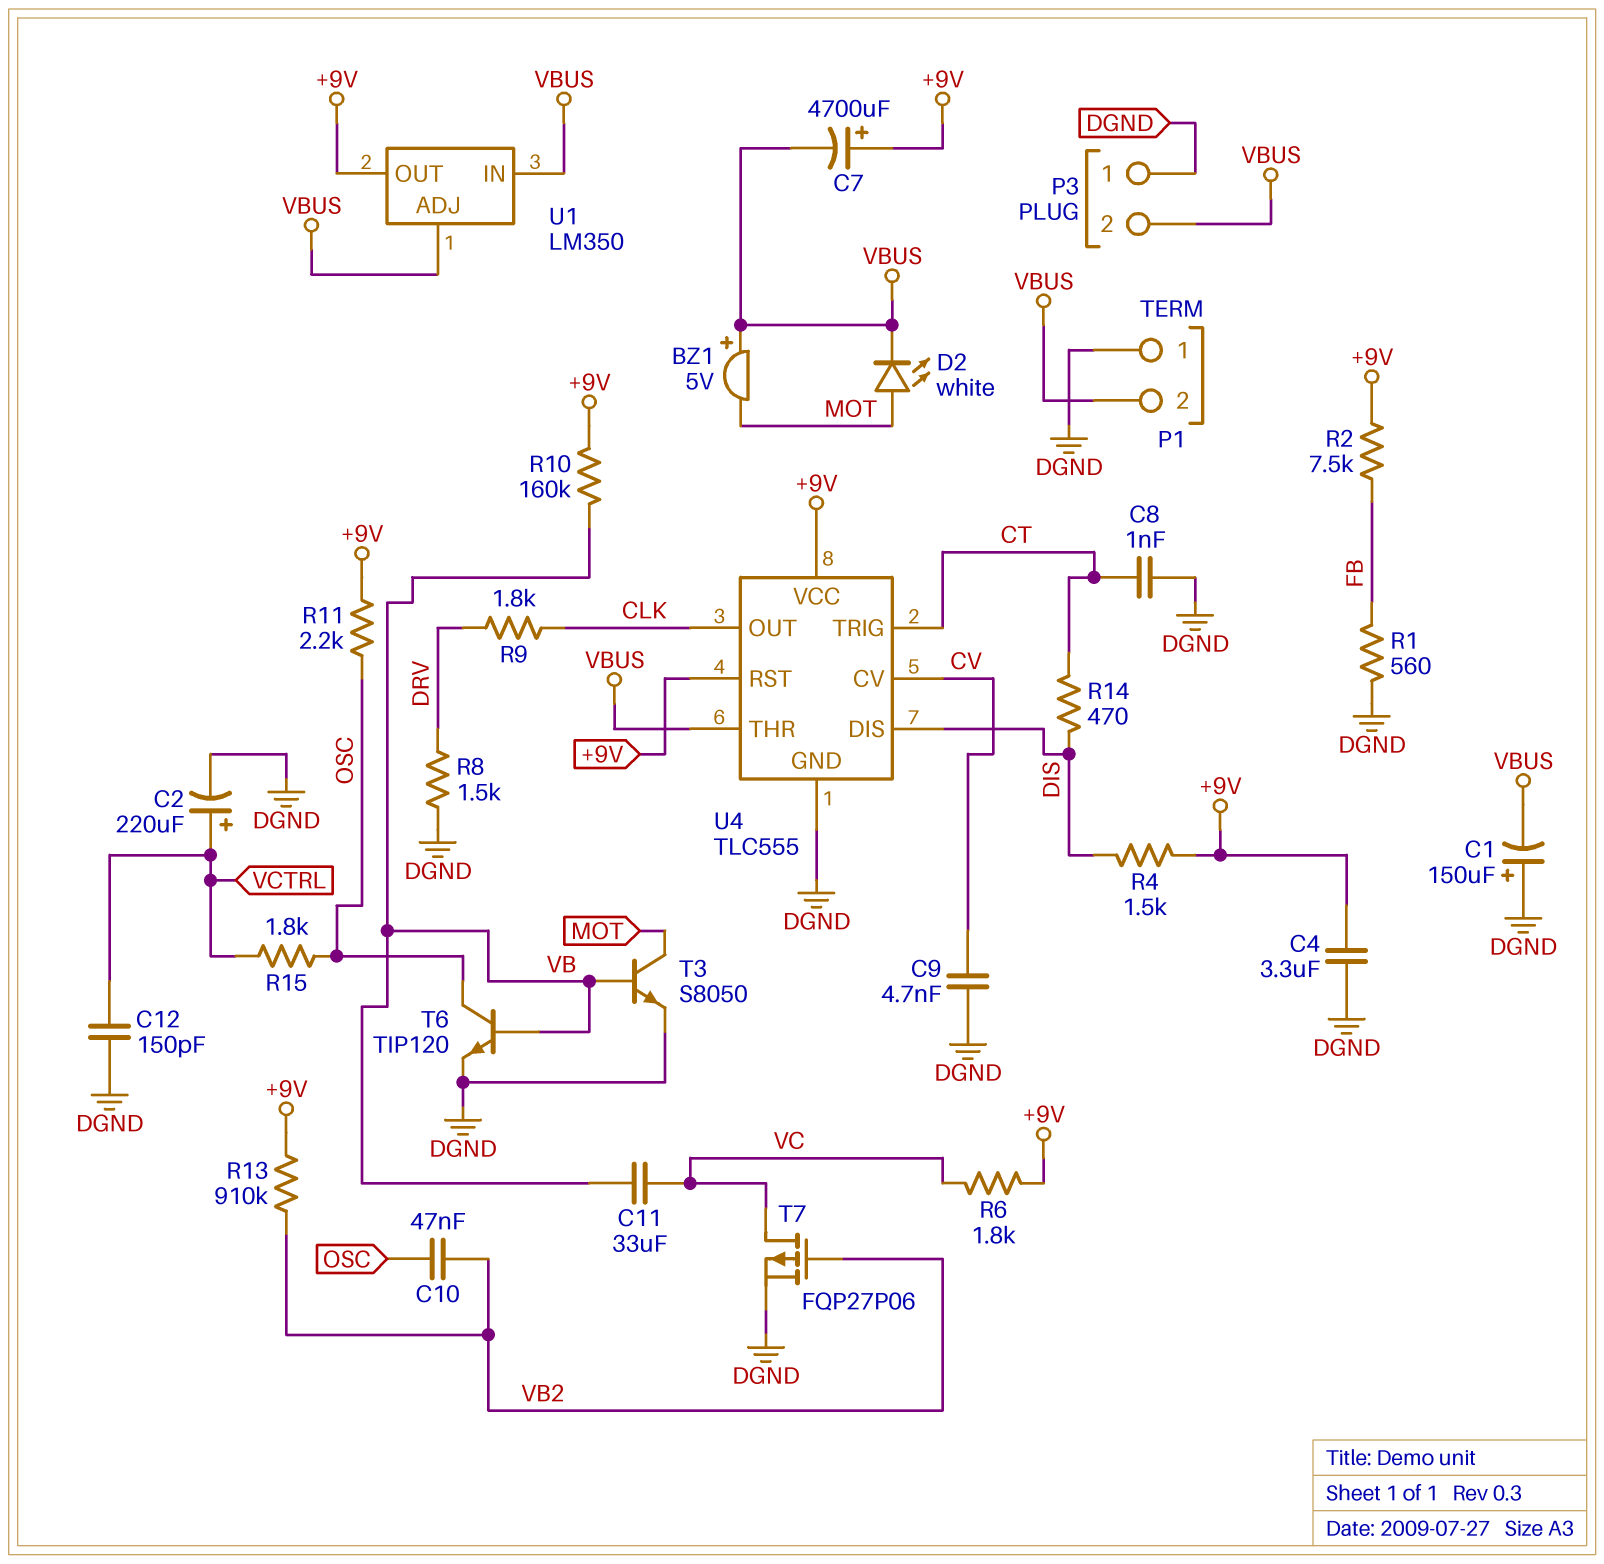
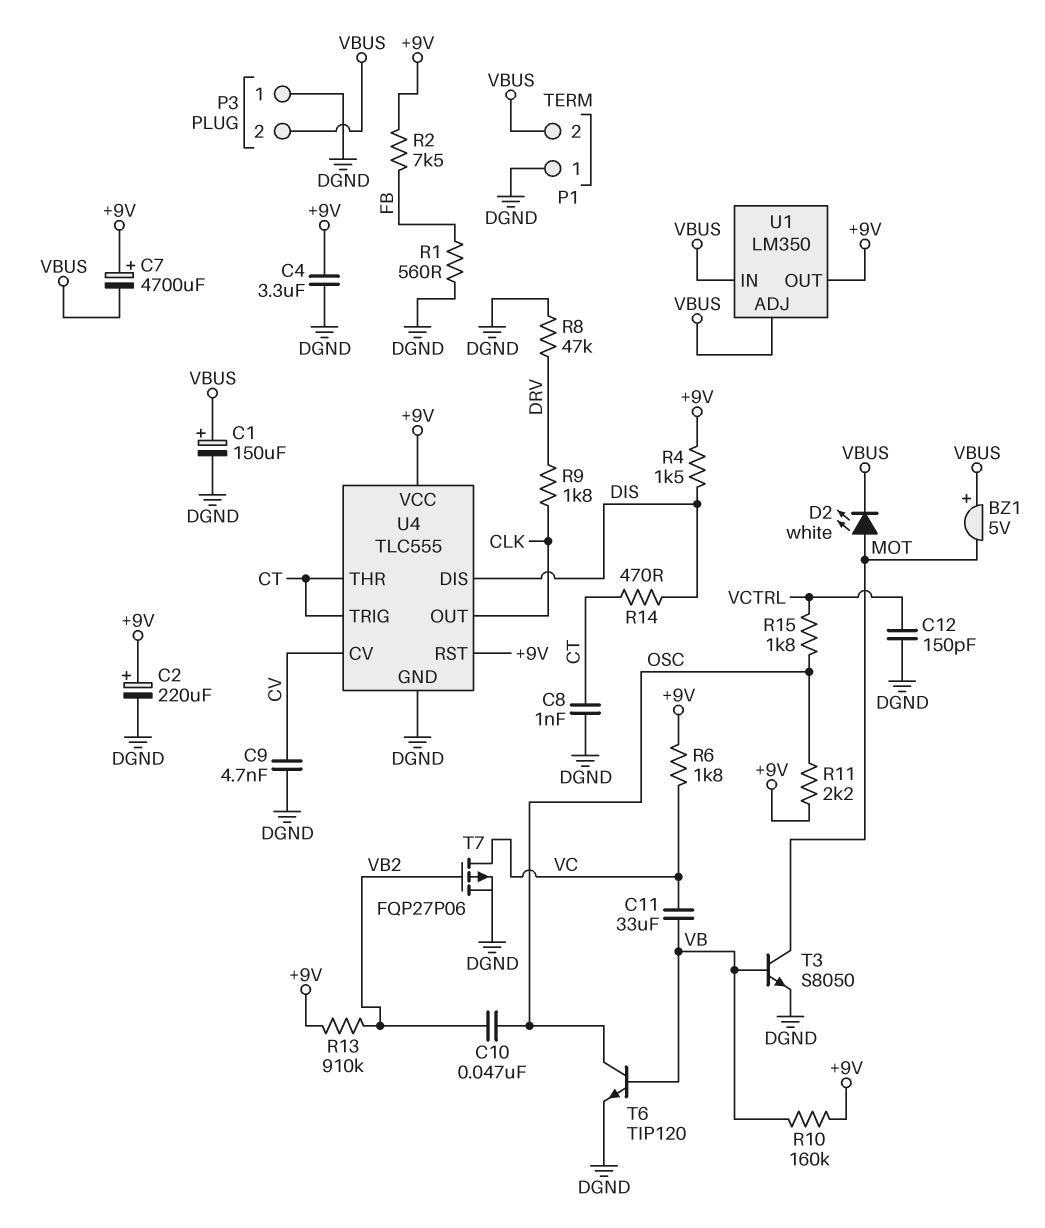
C1: 150uF (plus DGND, minus VBUS) -> 150uF (plus VBUS, minus DGND)
C2: 220uF (plus VCTRL, minus DGND) -> 220uF (plus +9V, minus DGND)
R8: 1.5k (DGND, DRV) -> 47k (DGND, DRV)
U4 pin THR: VBUS -> CT

